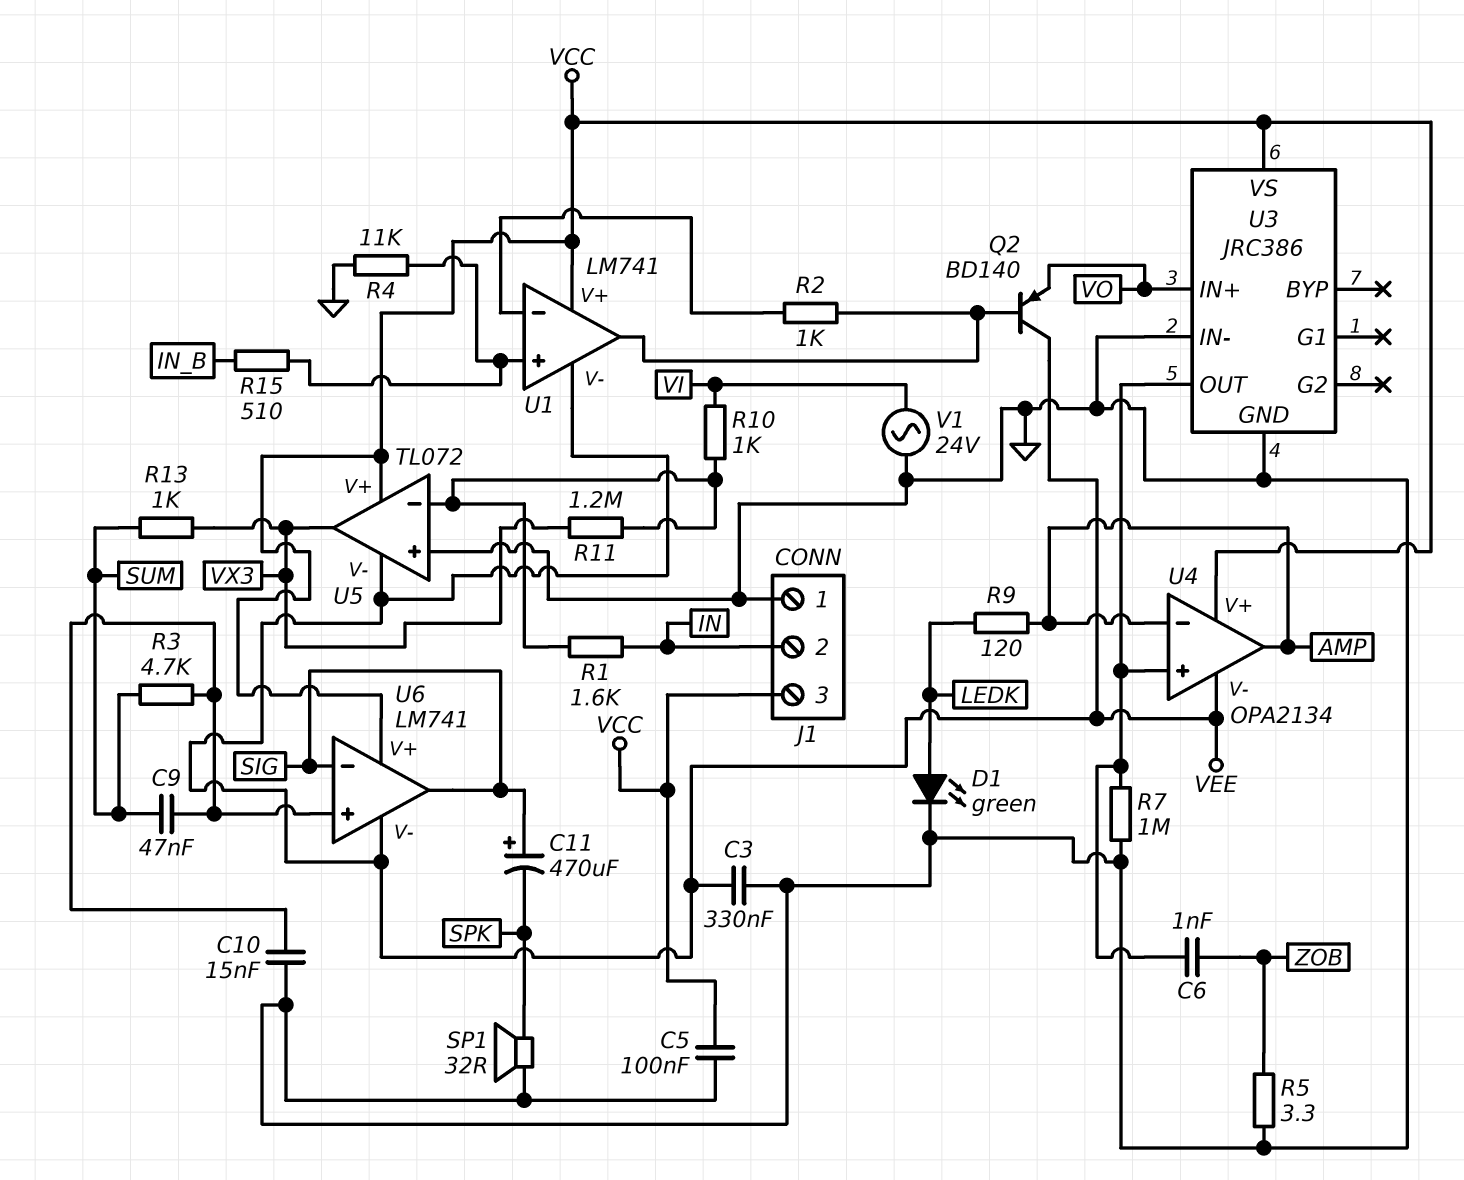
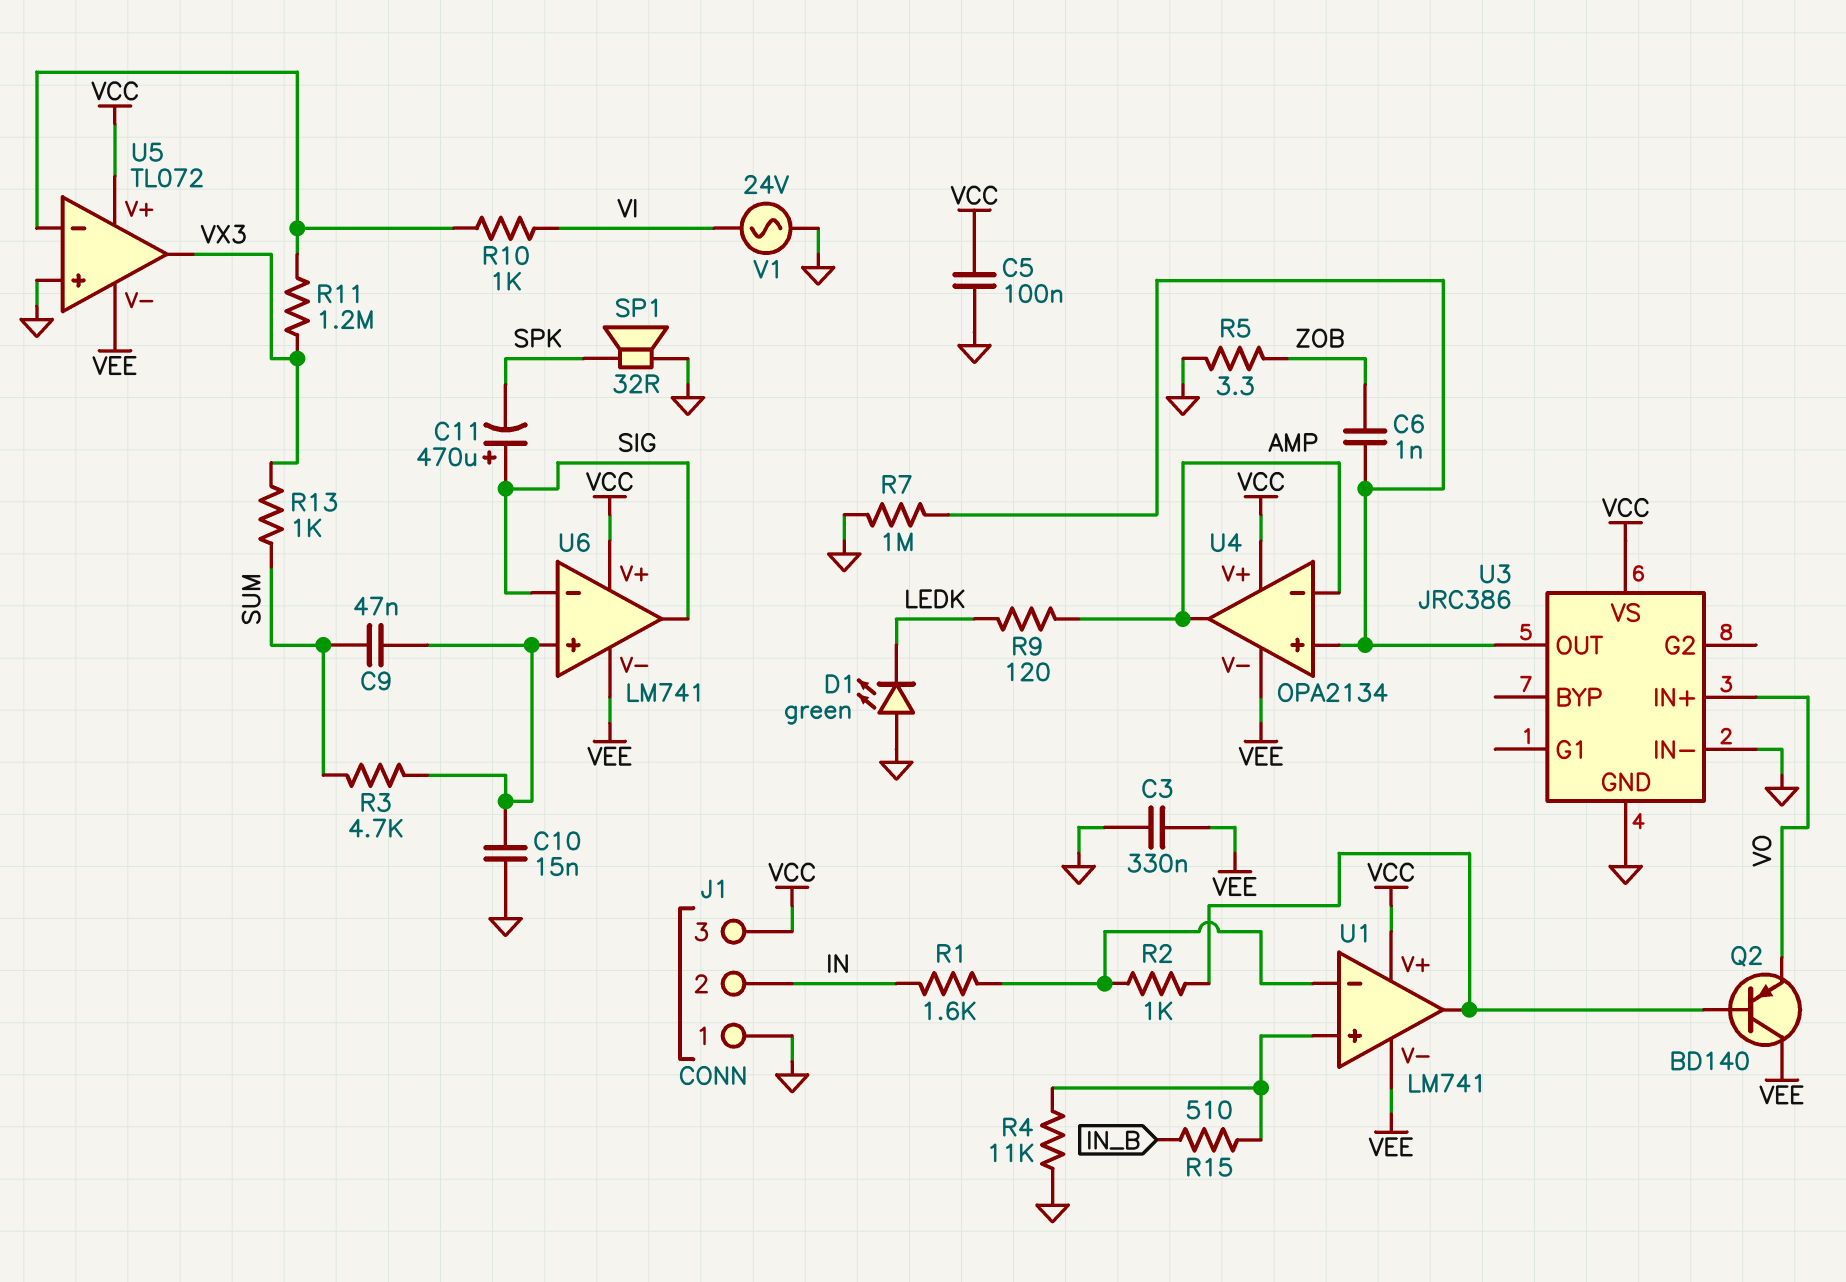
D1: LED green (A LEDK, K GND) -> LED green (A GND, K LEDK)
R1: 1.6k (IN, U5/in-) -> 1.6k (IN, U1/in-)

